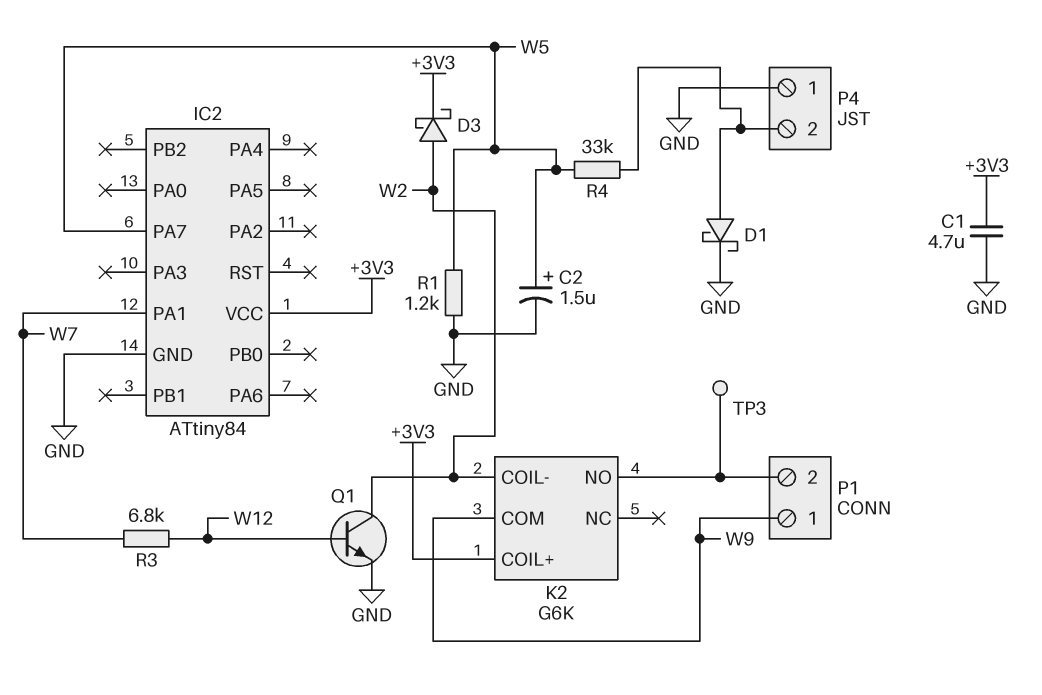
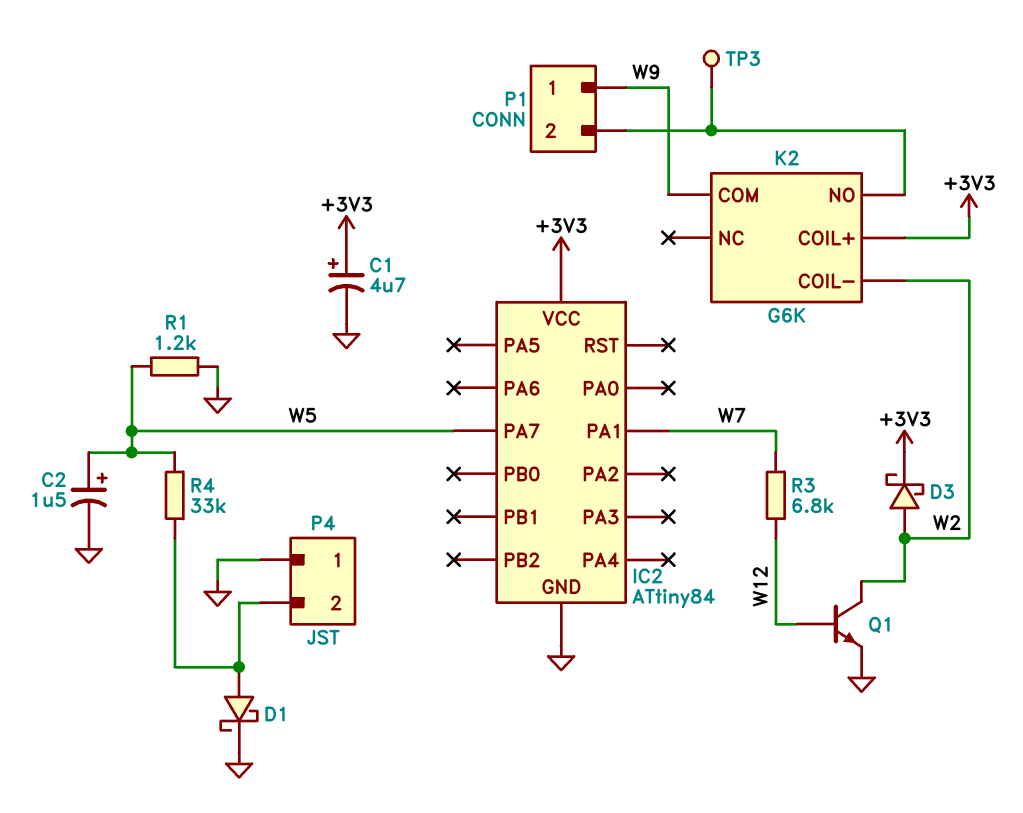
C1: 4.7uF (+3V3, GND) -> 4.7uF (plus +3V3, minus GND)

